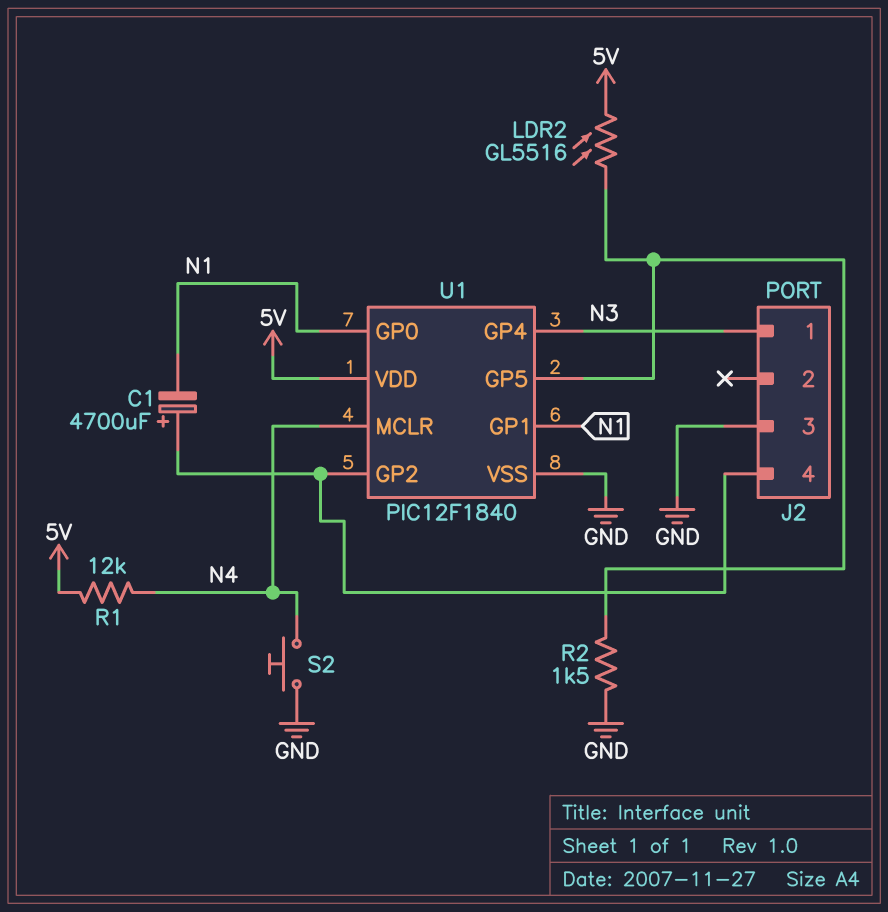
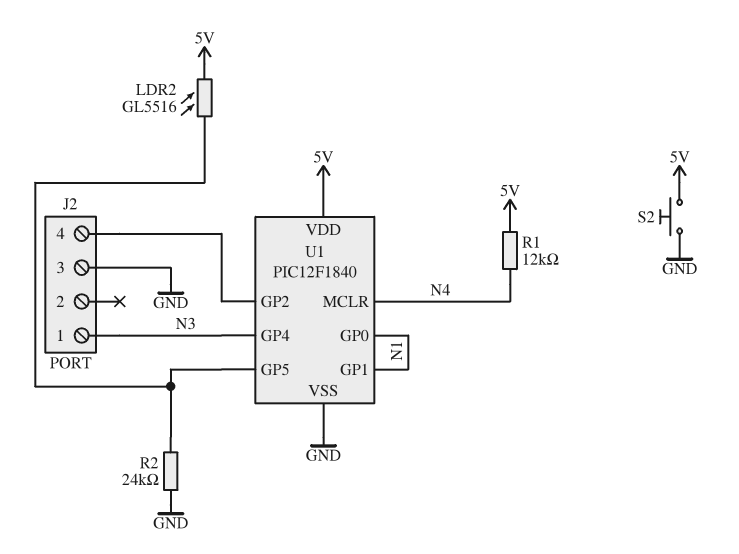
C1: 4700uF (plus J2/4, minus N1) -> none
R2: 1.5k (GND, U1/GP5) -> 24k (GND, U1/GP5)
S2: button (GND, N4) -> button (5V, GND)

